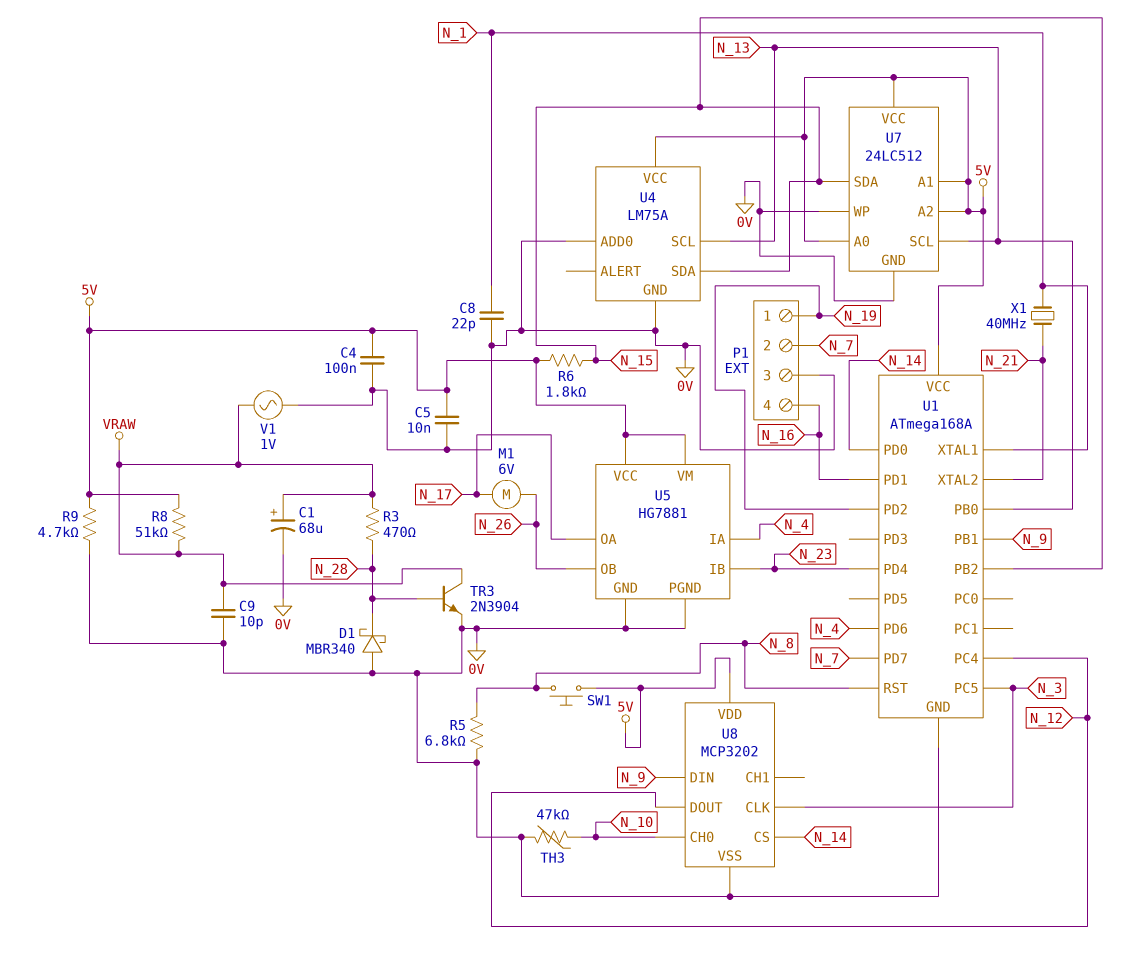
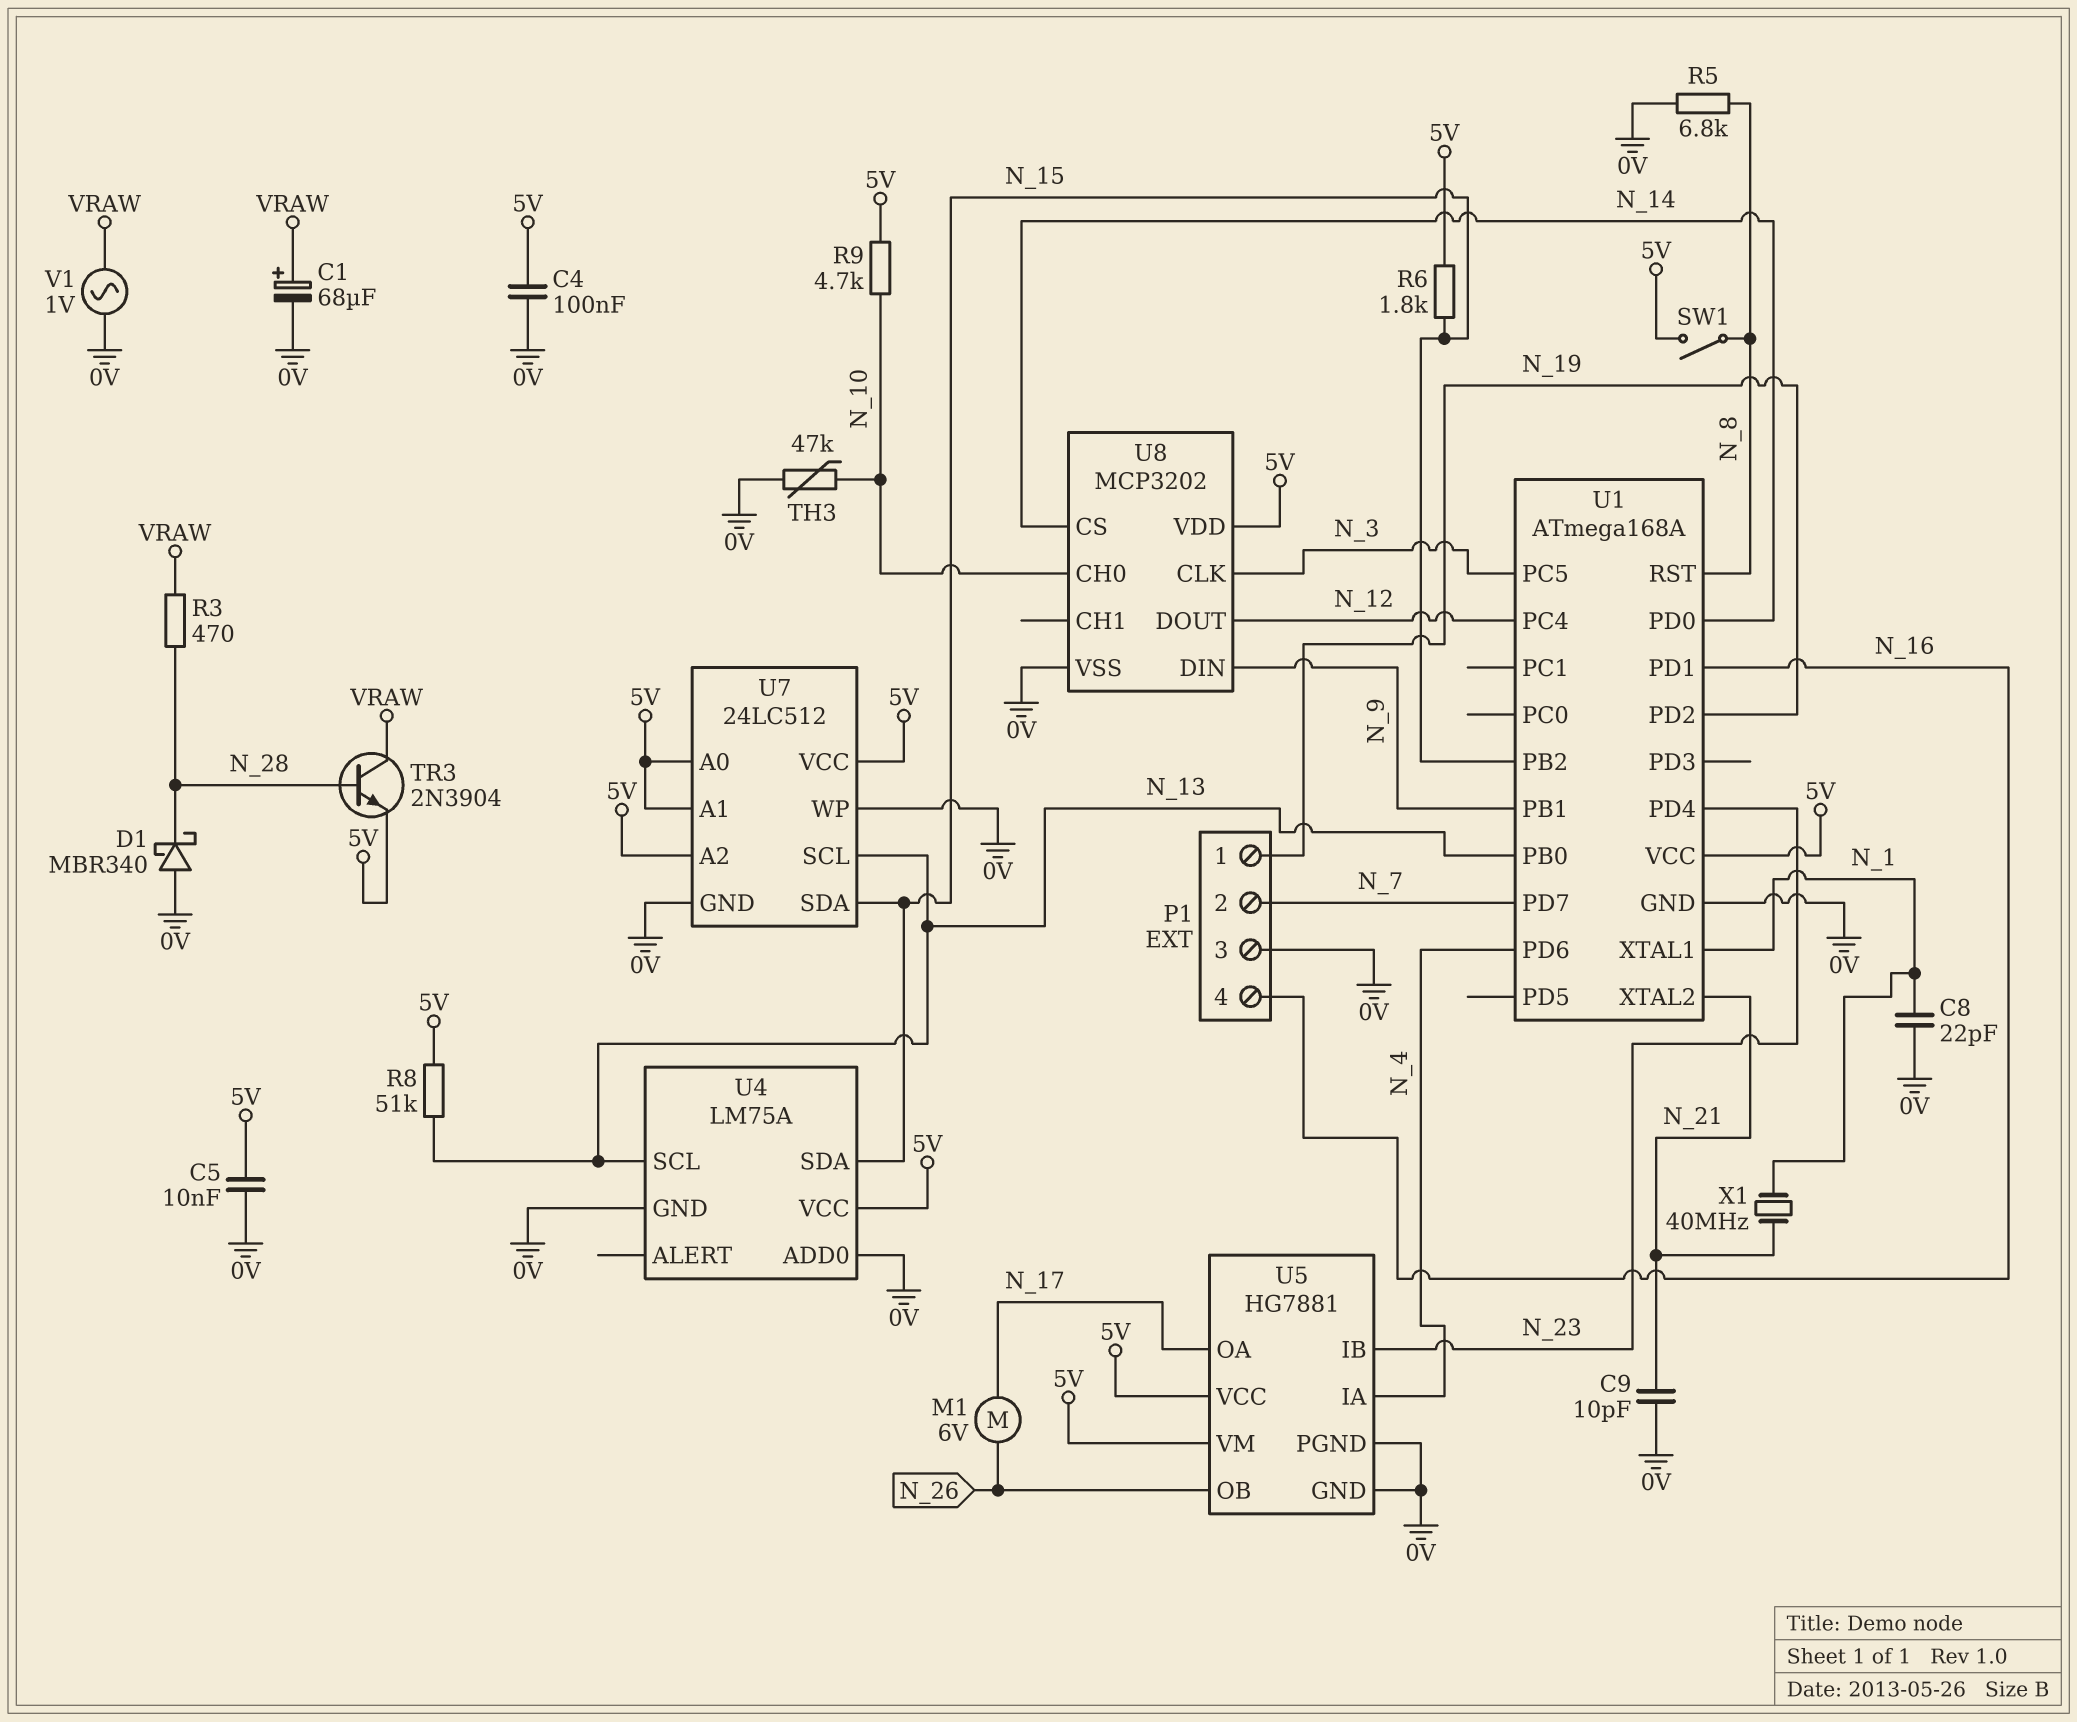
C9: 10pF (0V, VRAW) -> 10pF (0V, N_21)
R8: 51k (5V, VRAW) -> 51k (5V, N_13)
R9: 4.7k (0V, 5V) -> 4.7k (5V, N_10)
SW1: button (5V, N_8) -> switch (5V, N_8)
TR3: NPN 2N3904 (B N_28, C VRAW, E 0V) -> NPN 2N3904 (B N_28, C VRAW, E 5V)

